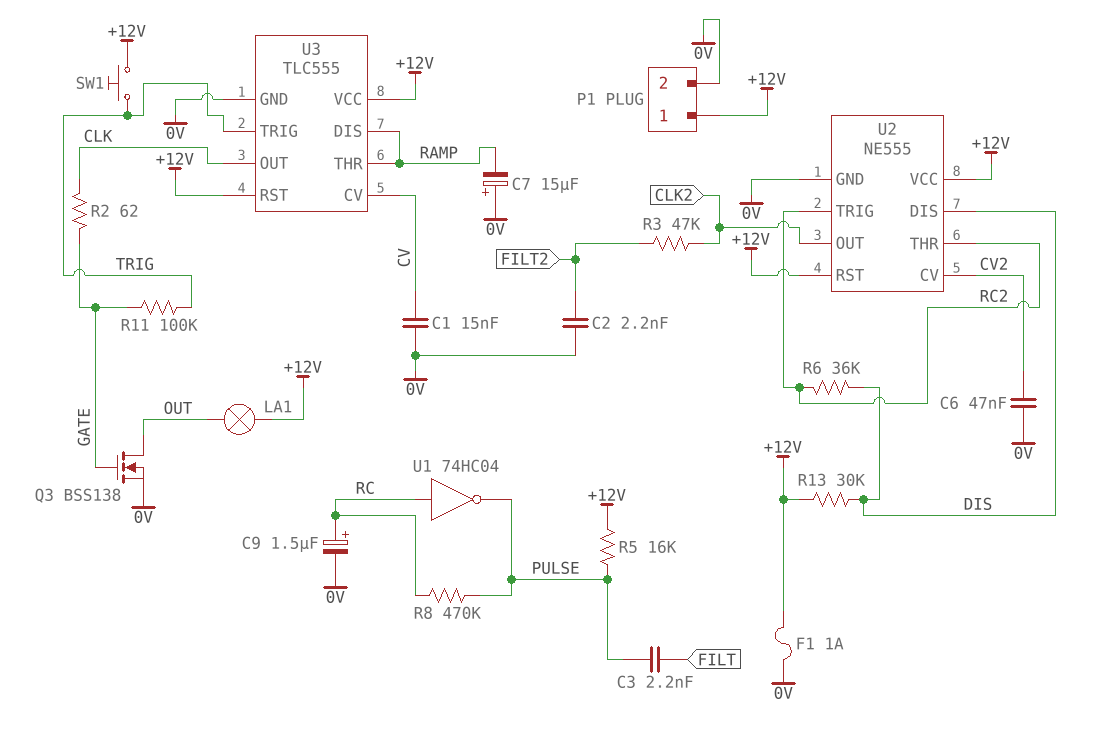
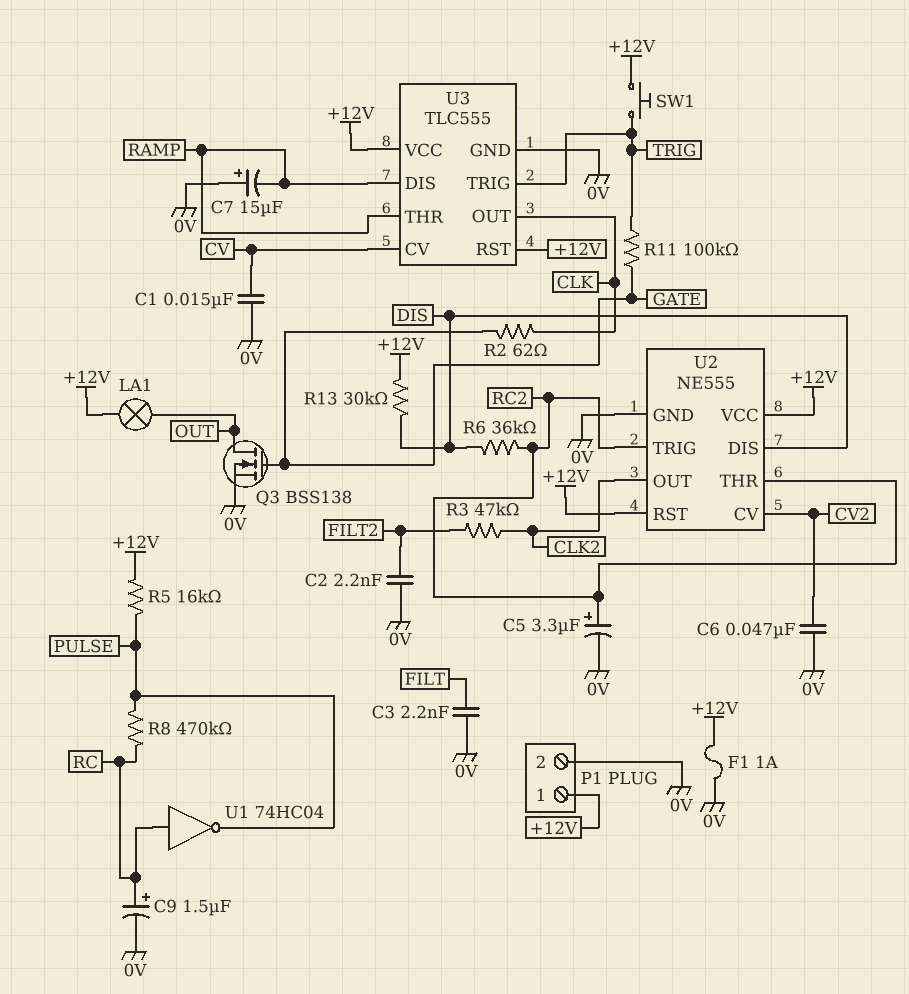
C3: 2.2nF (FILT, PULSE) -> 2.2nF (0V, FILT)
C5: none -> 3.3uF (plus RC2, minus 0V)

